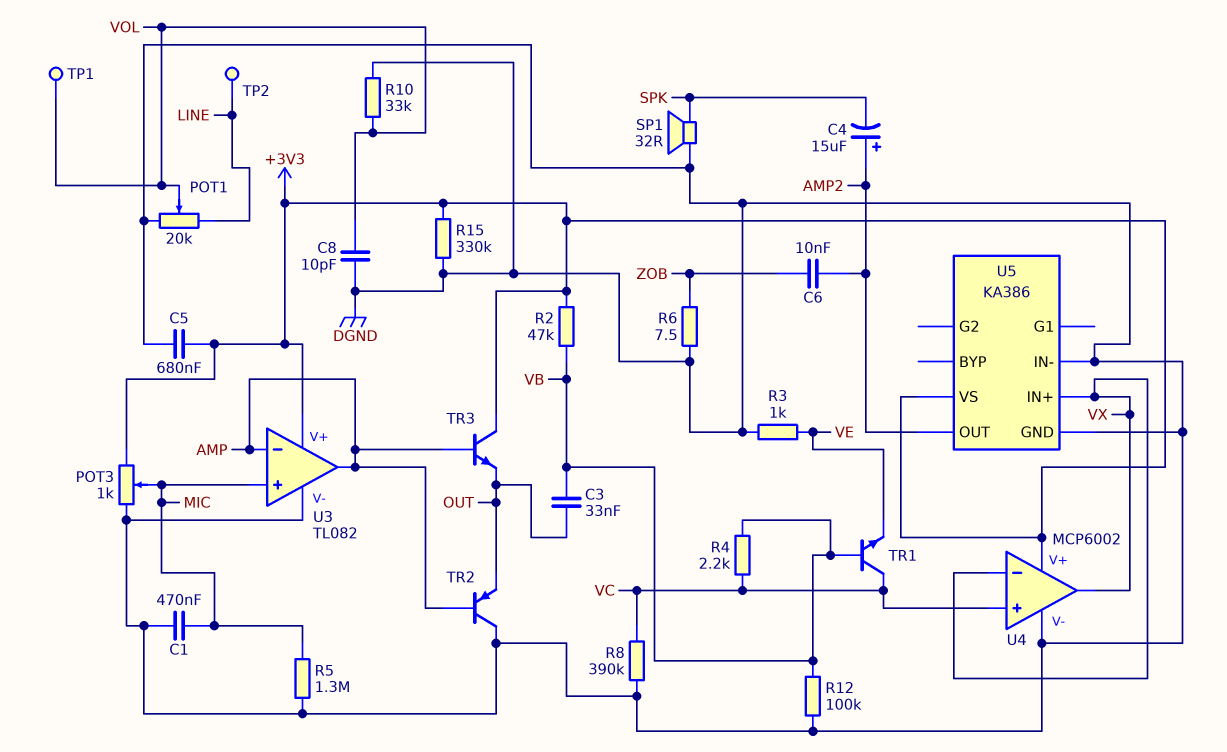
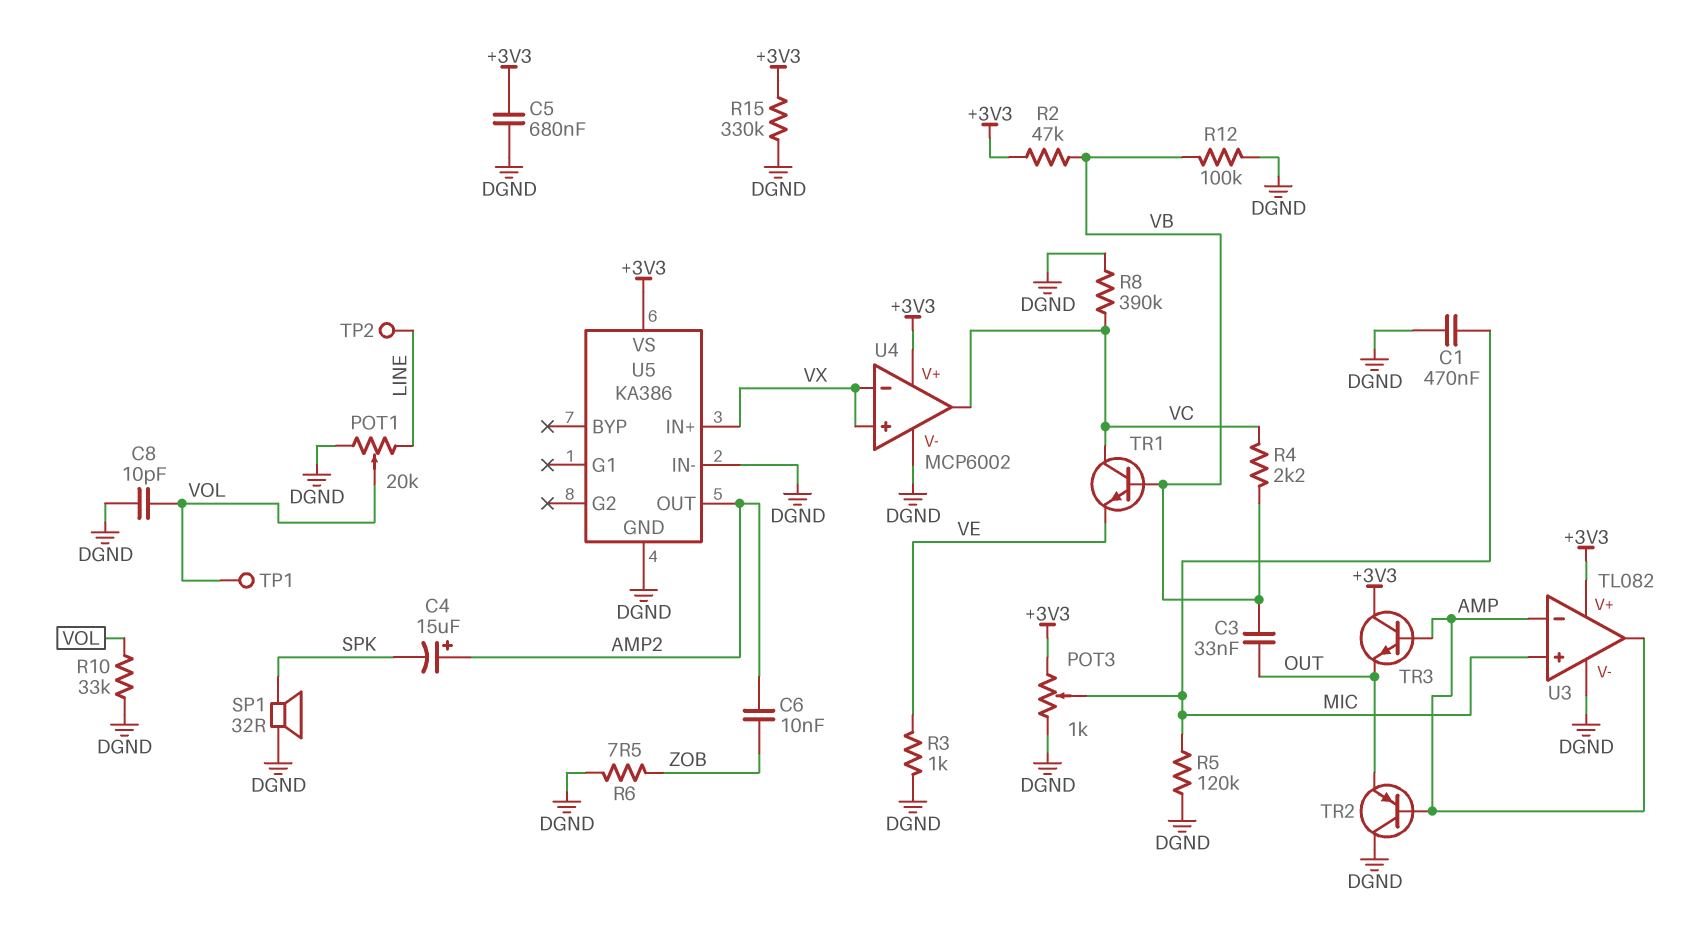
R5: 1.3M (DGND, MIC) -> 120k (DGND, MIC)
U4 pin in+: VC -> VX
U4 pin out: VX -> VC

